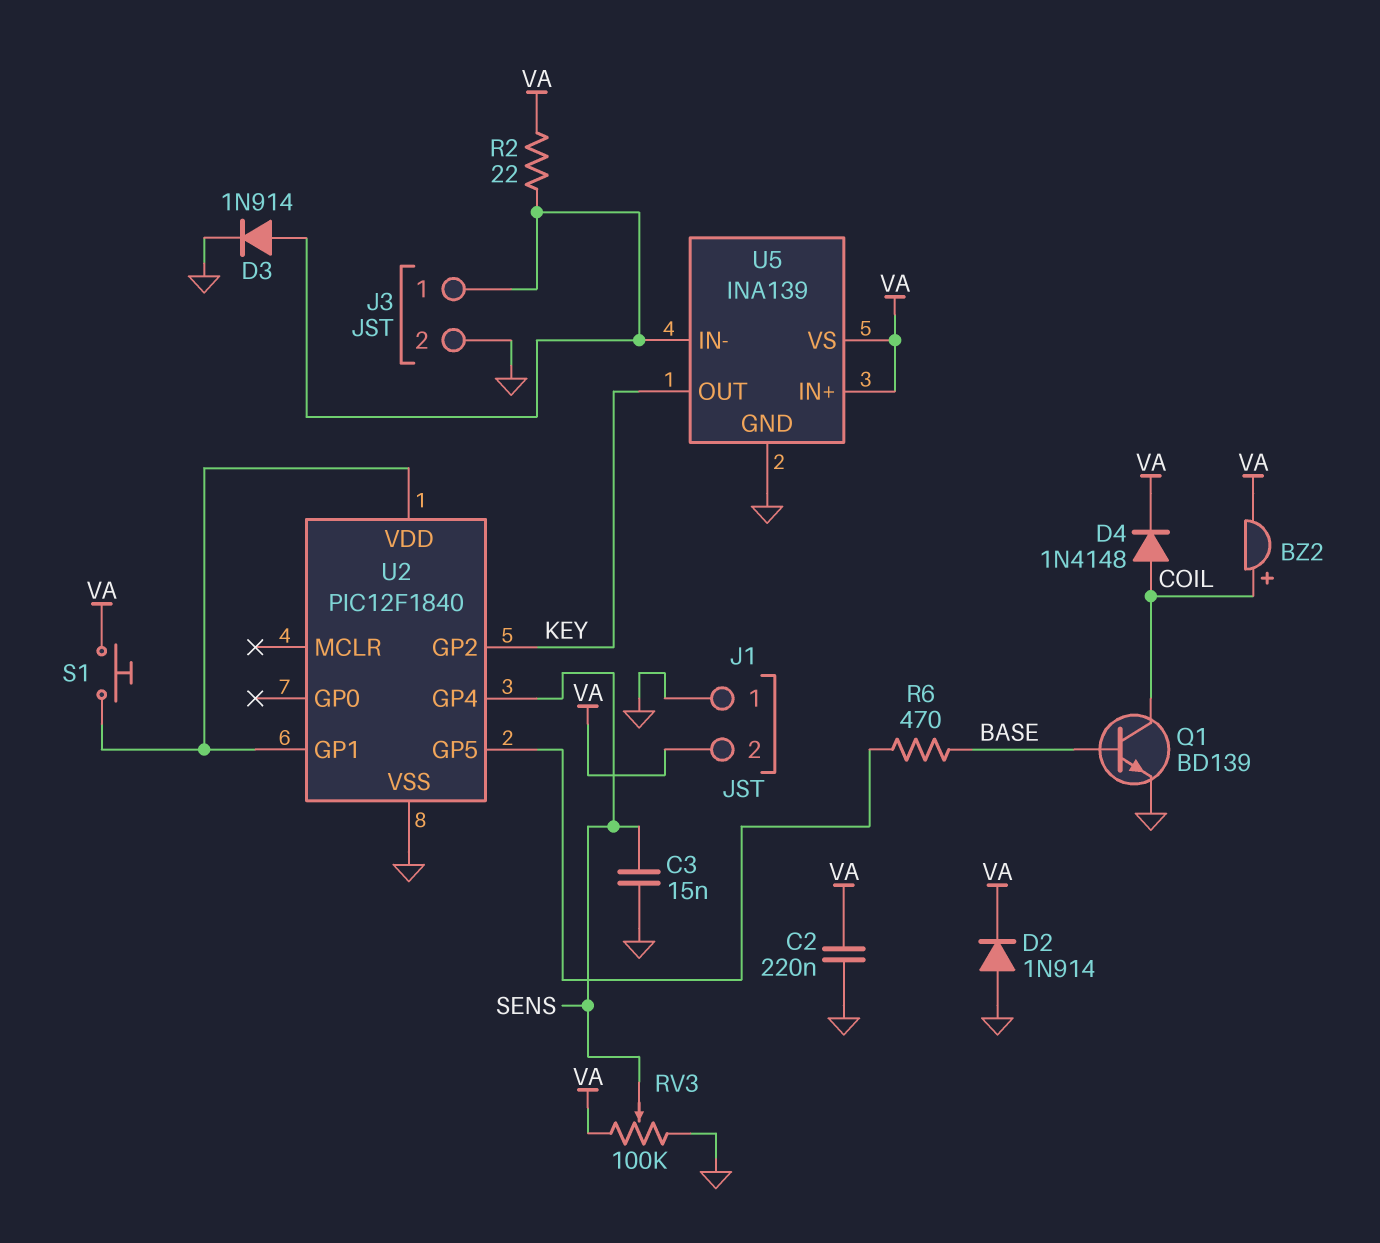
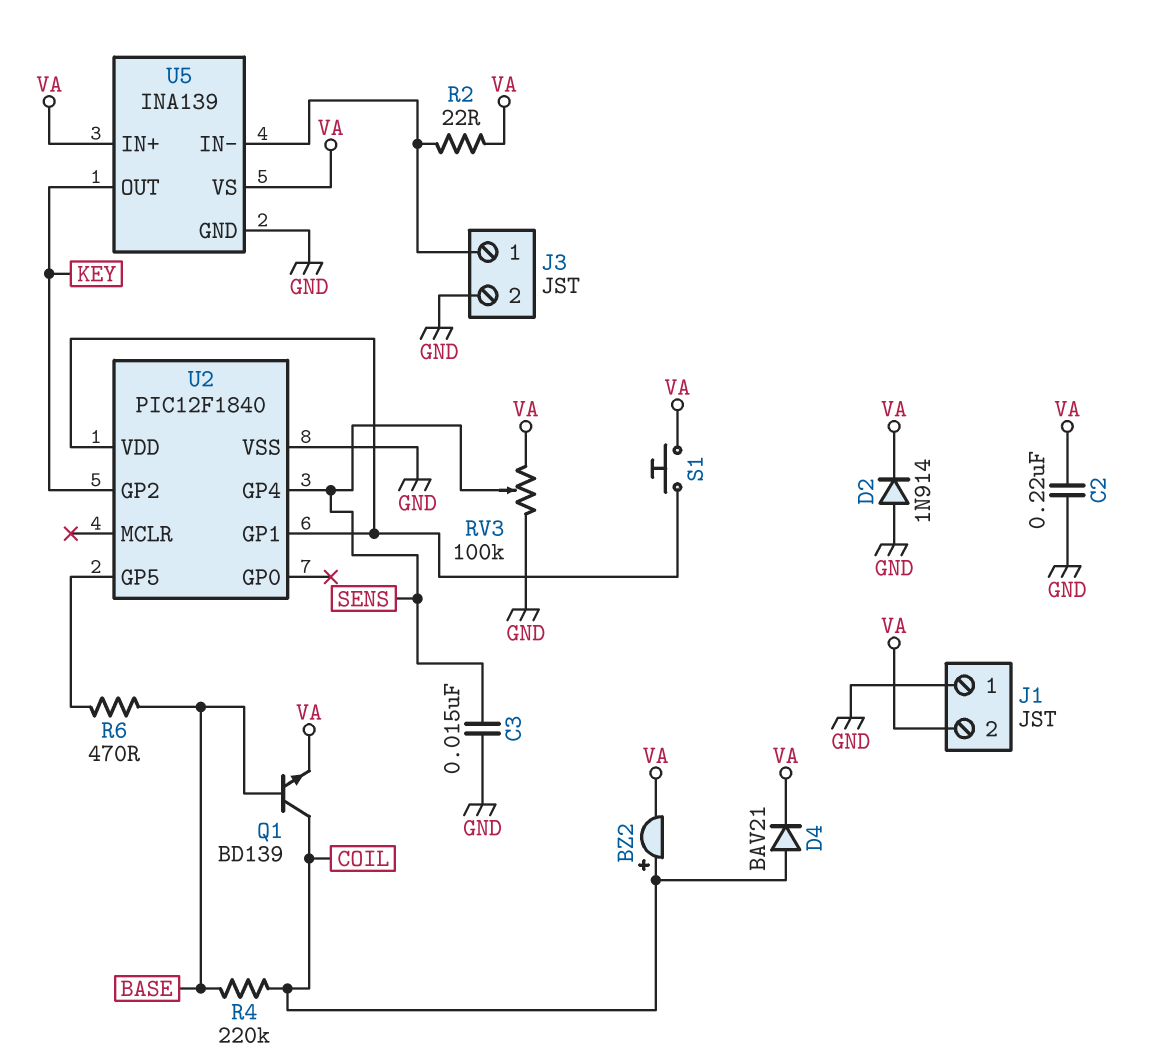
D3: diode 1N914 (A J3/1, K GND) -> none
D4: diode 1N4148 (A COIL, K VA) -> diode BAV21 (A COIL, K VA)
Q1: NPN BD139 (B BASE, C COIL, E GND) -> NPN BD139 (B BASE, C COIL, E VA)
R4: none -> 220k (BASE, COIL)

